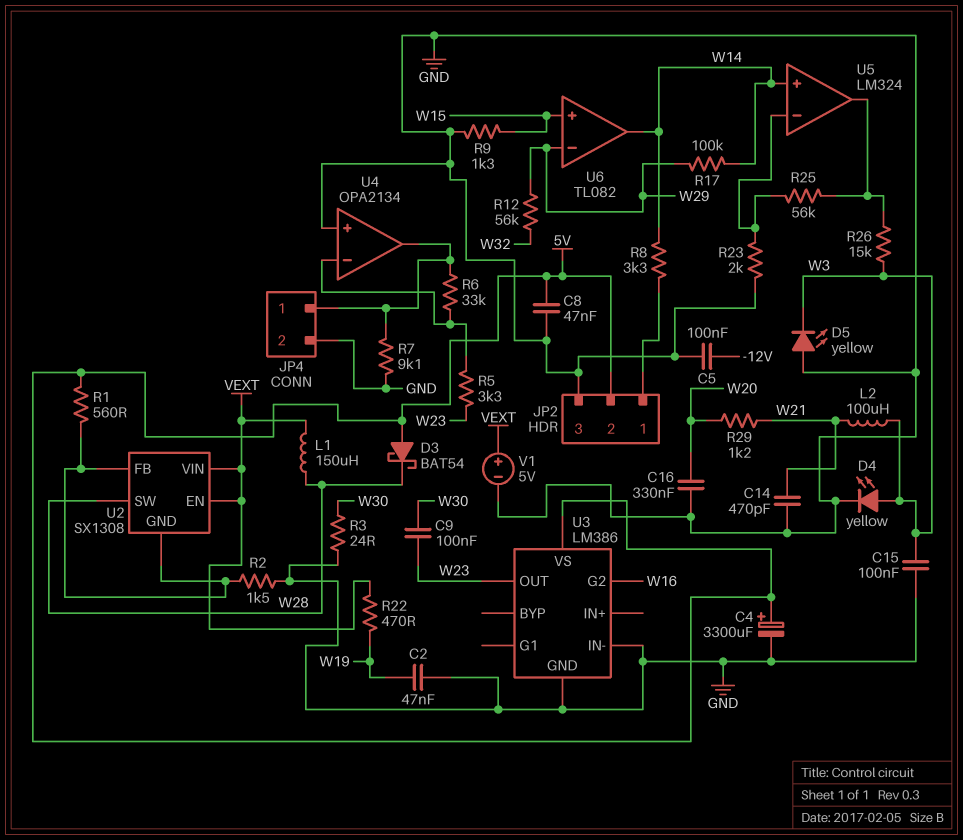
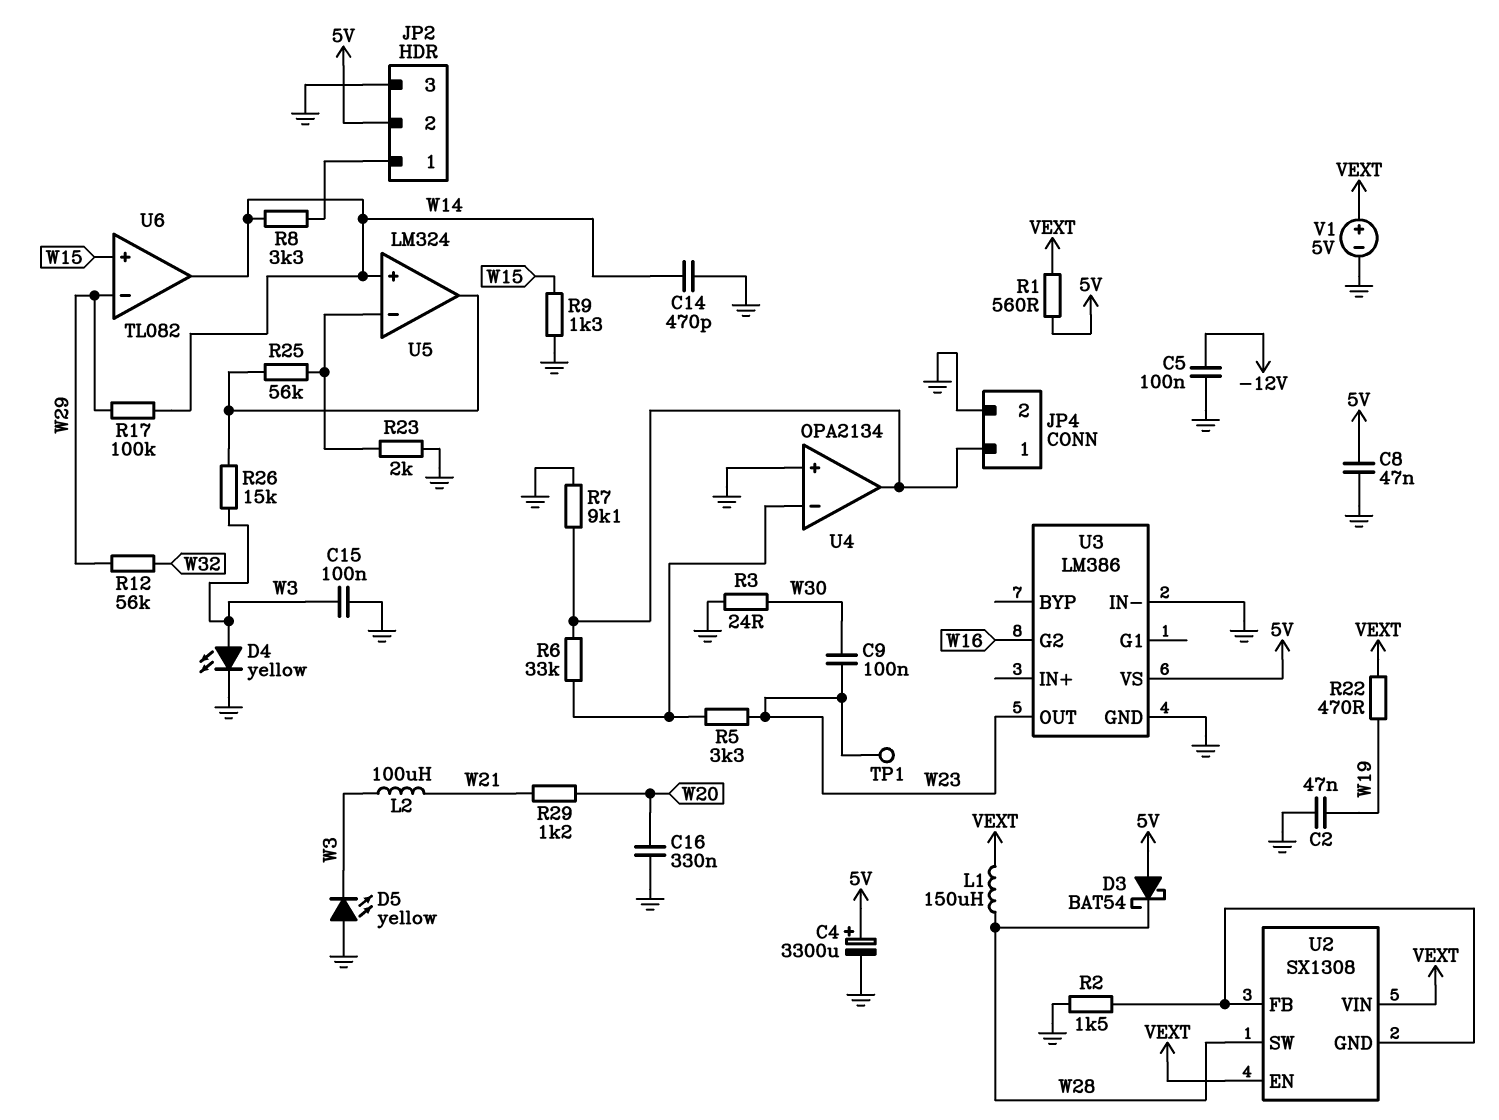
C14: 470pF (GND, W21) -> 470pF (GND, W14)
R1: 560 (5V, U2/FB) -> 560 (5V, VEXT)
TP1: none -> test point (W23)

